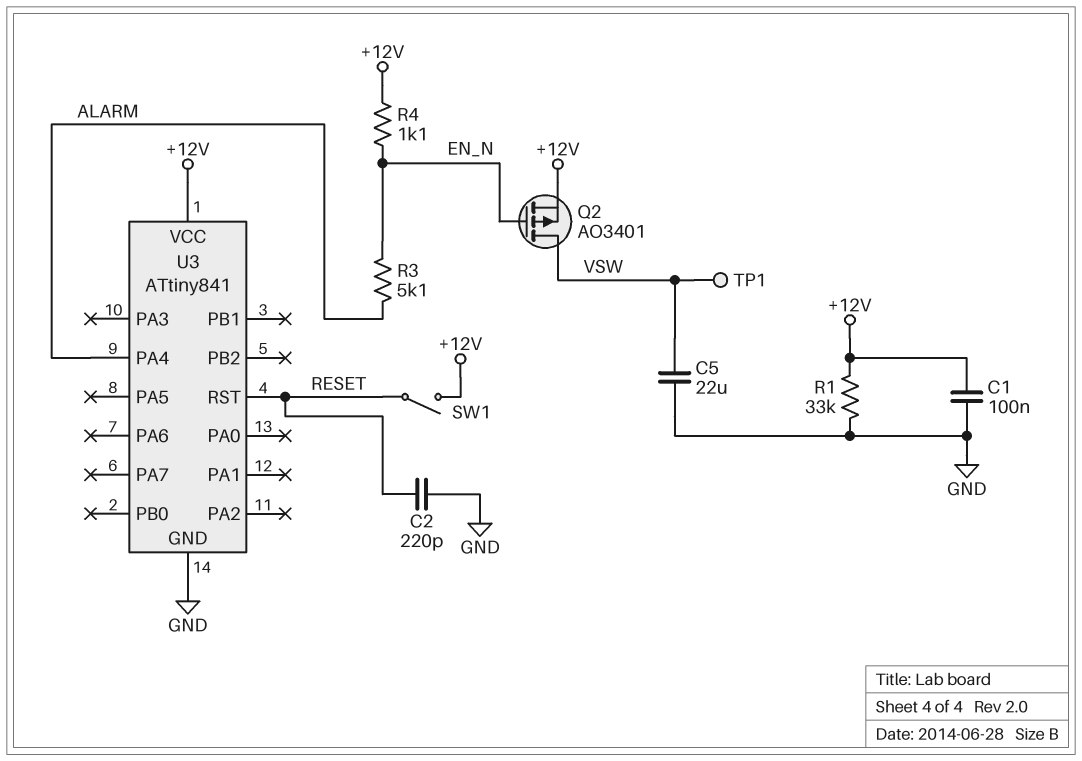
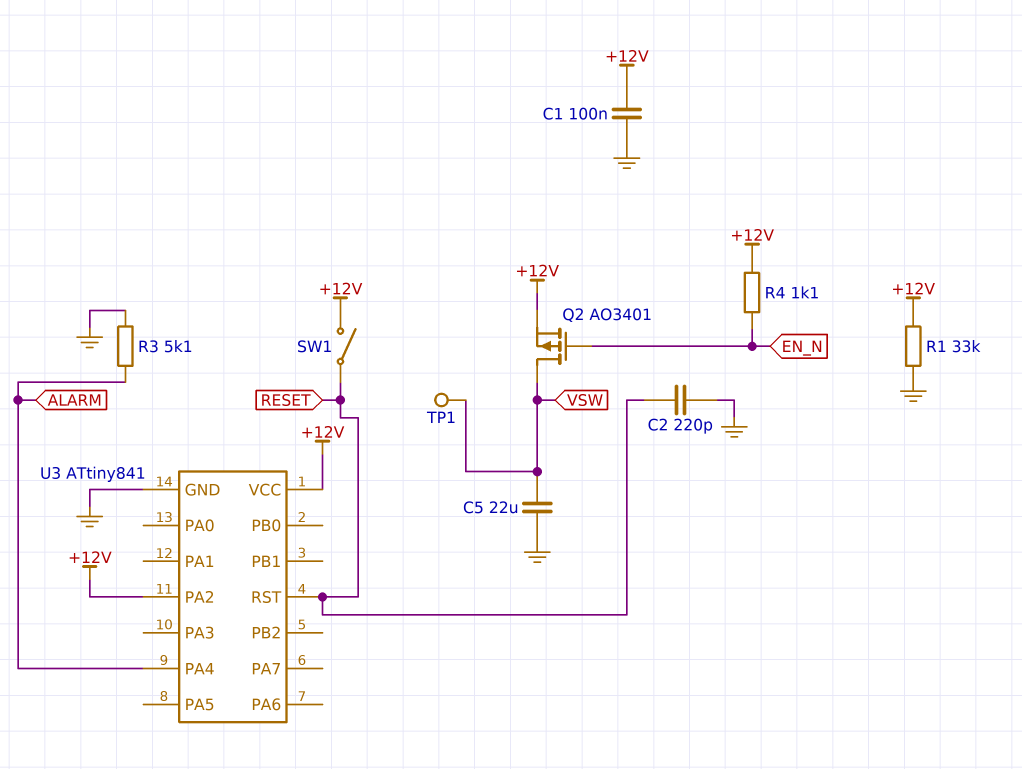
R3: 5.1k (ALARM, EN_N) -> 5.1k (ALARM, GND)
U3 pin PA2: none -> +12V

